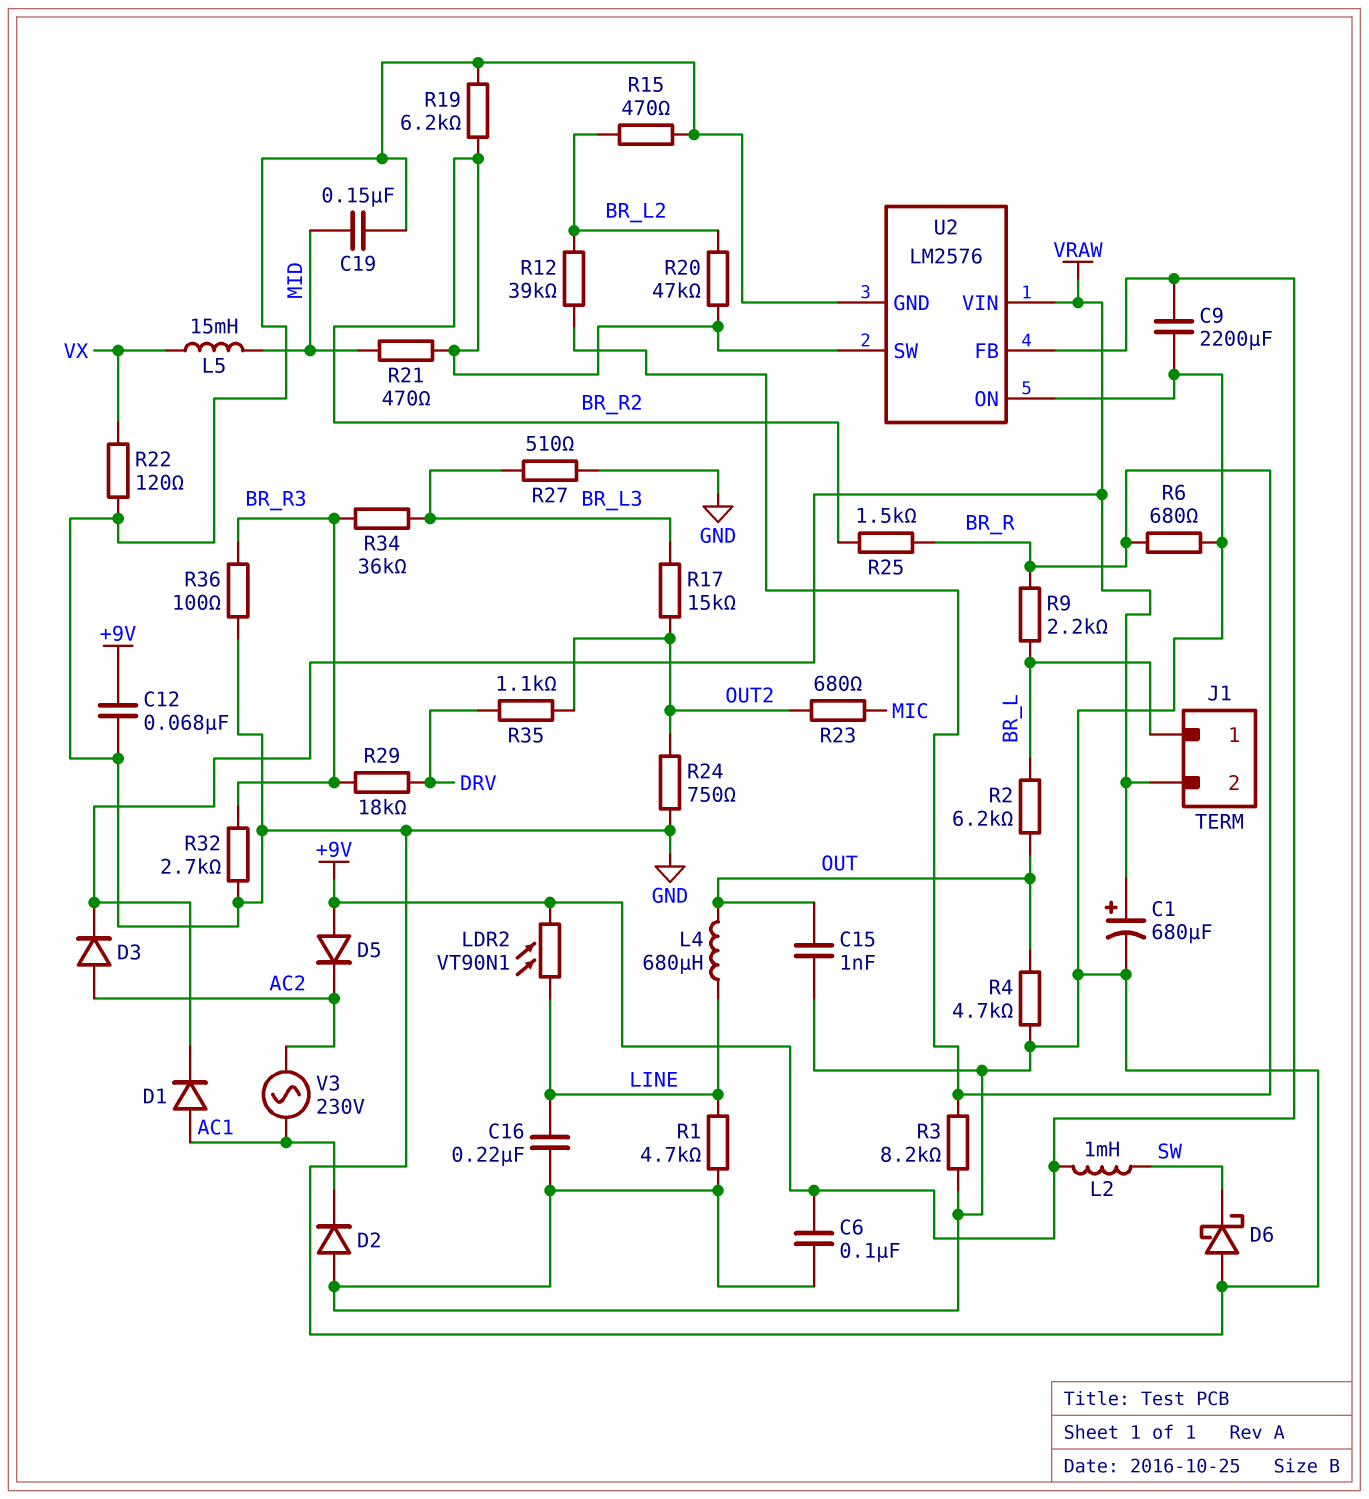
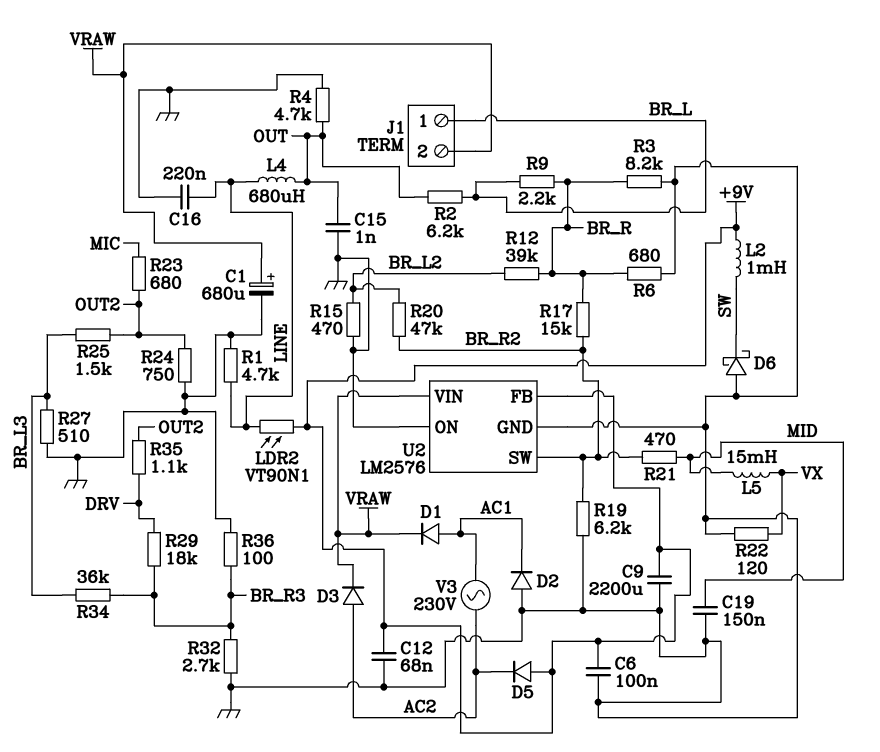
R17: 15k (BR_L3, OUT2) -> 15k (BR_R, BR_R2)
R25: 1.5k (BR_R, BR_R2) -> 1.5k (BR_L3, OUT2)

